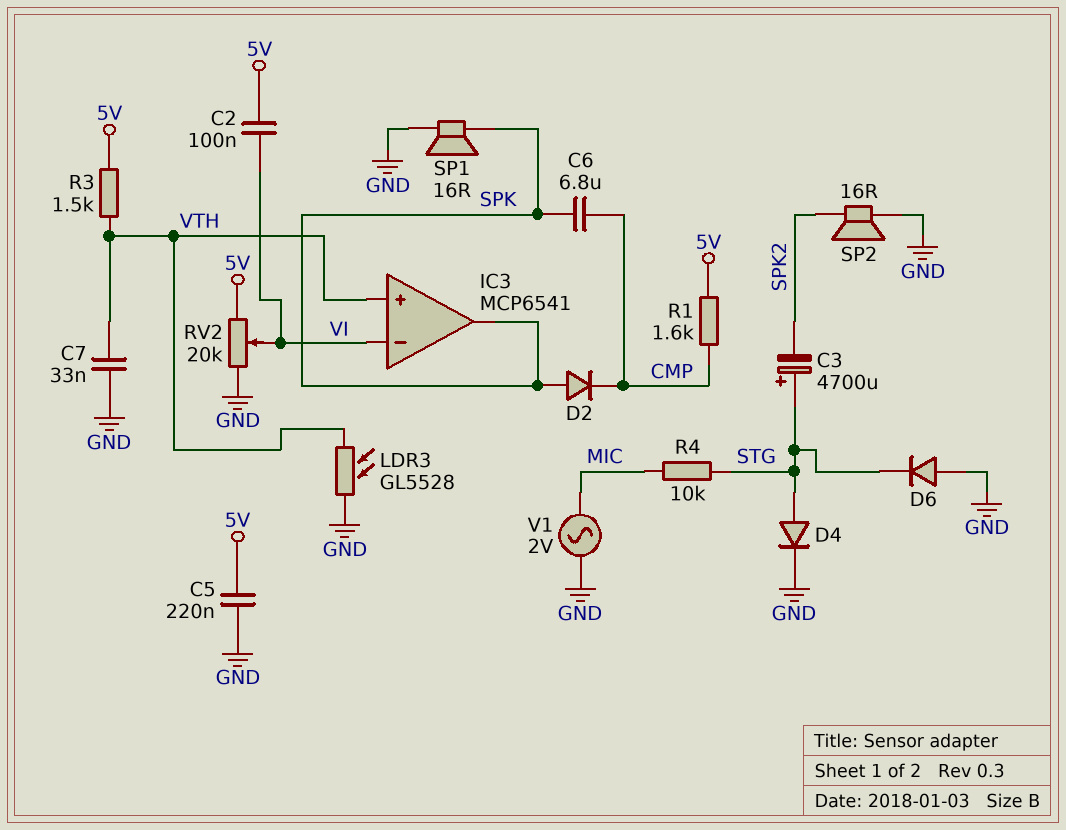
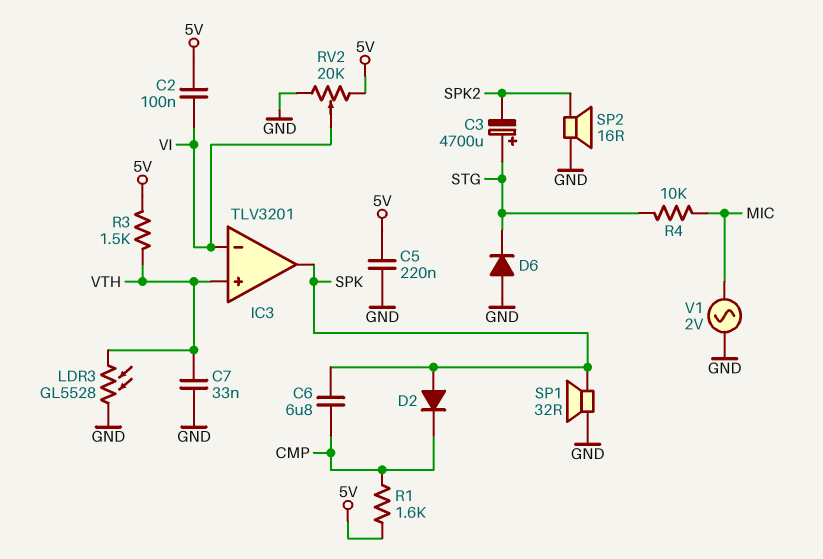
D4: diode (A STG, K GND) -> none
IC3: MCP6541 -> TLV3201
SP1: speaker 16R (GND, SPK) -> speaker 32R (GND, SPK)

